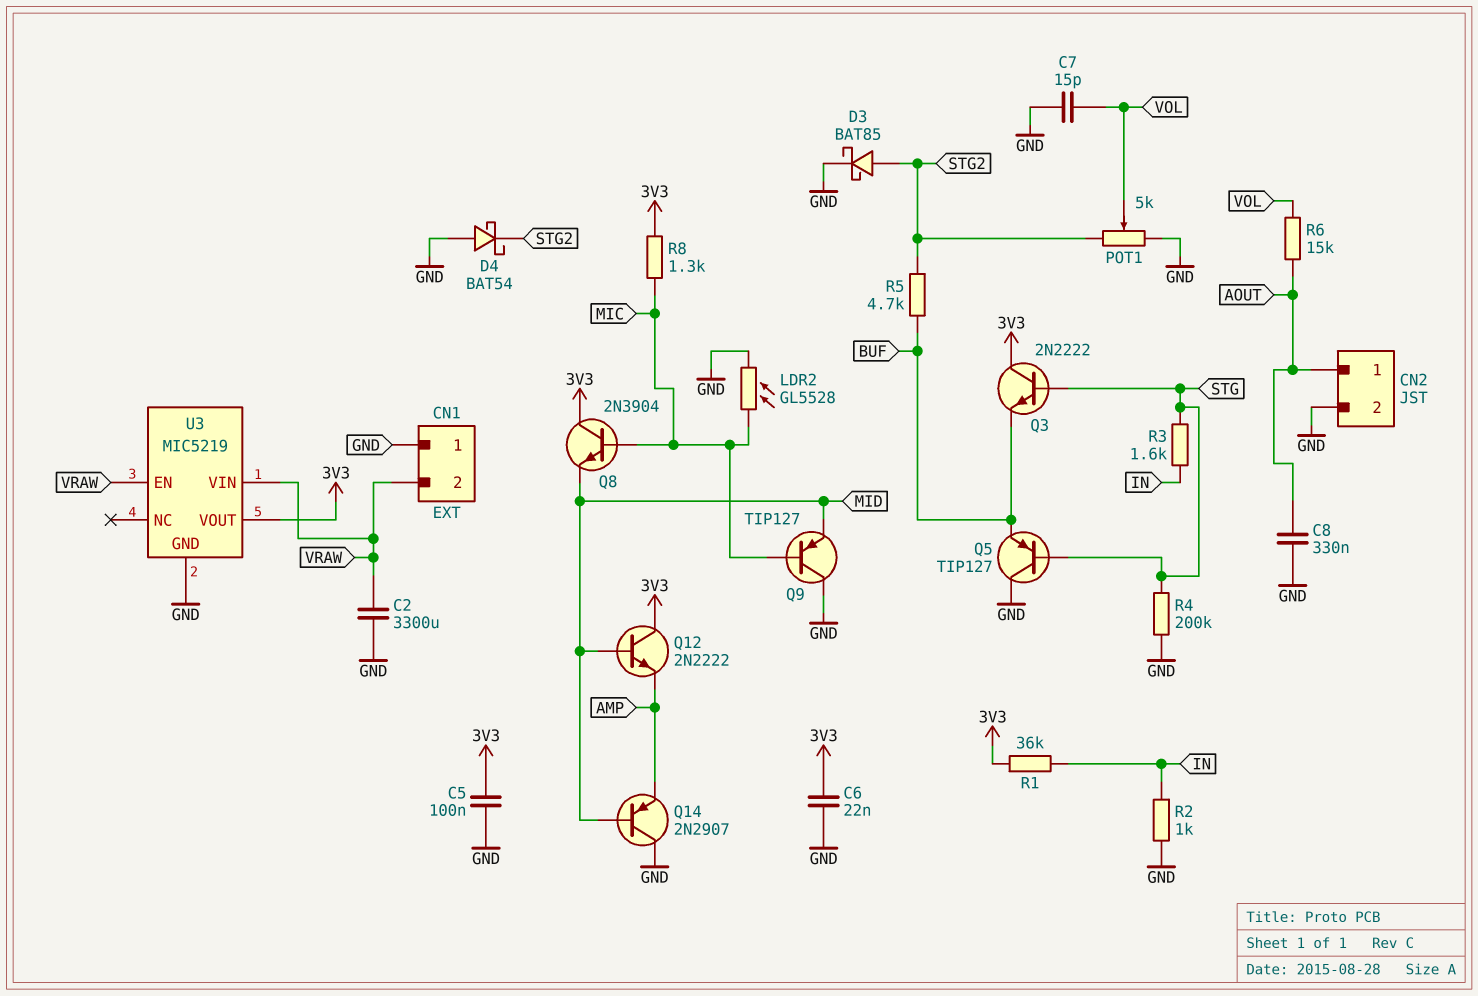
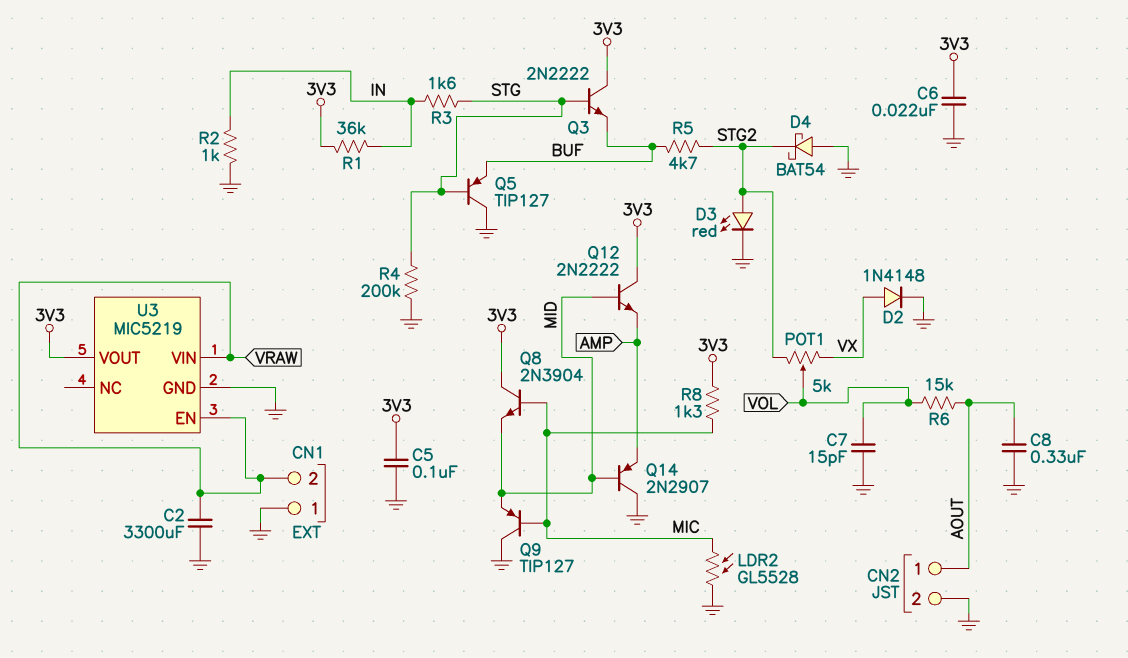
D2: none -> diode 1N4148 (A VX, K GND)
D3: schottky BAT85 (A STG2, K GND) -> LED red (A STG2, K GND)
POT1: 5k (GND, STG2, wiper VOL) -> 5k (STG2, VX, wiper VOL)

